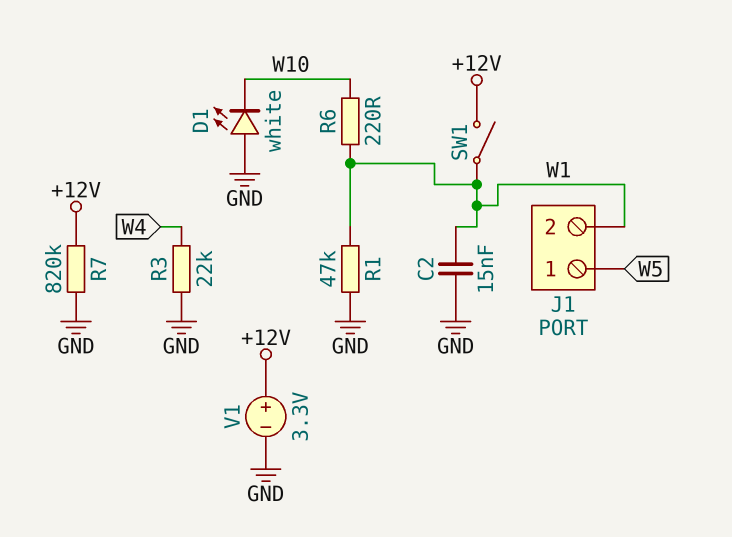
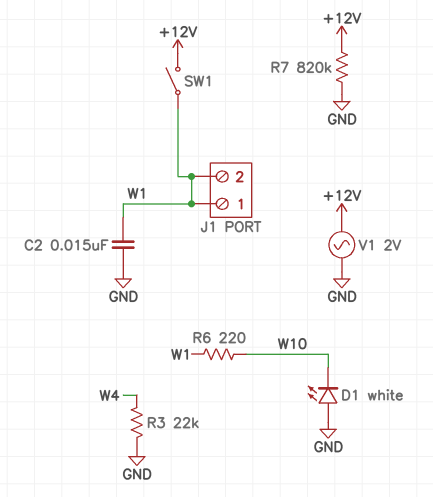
J1 pin 1: W5 -> W1
R1: 47k (GND, W1) -> none
V1: 3.3V (plus +12V, minus GND) -> AC 2V (+12V, GND)

